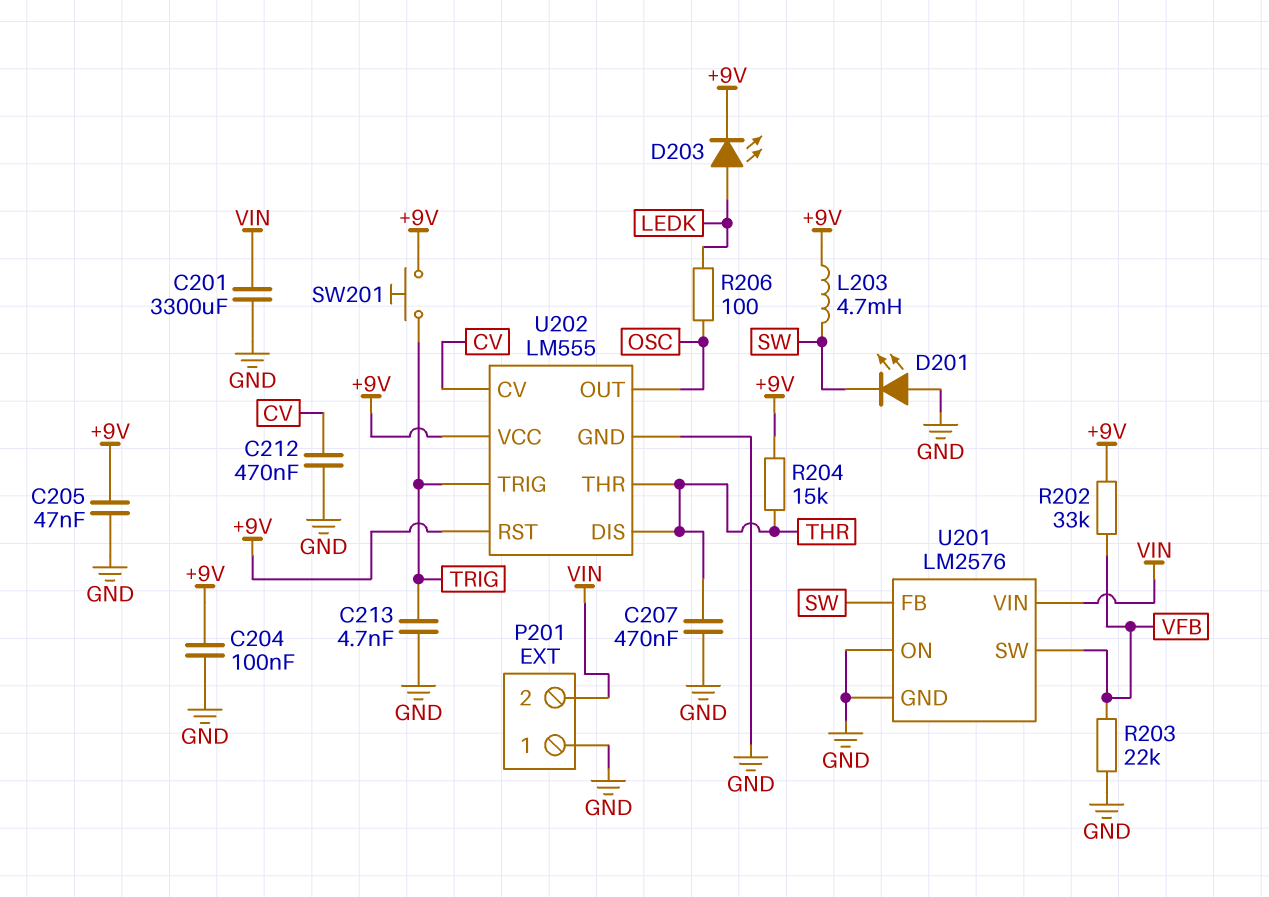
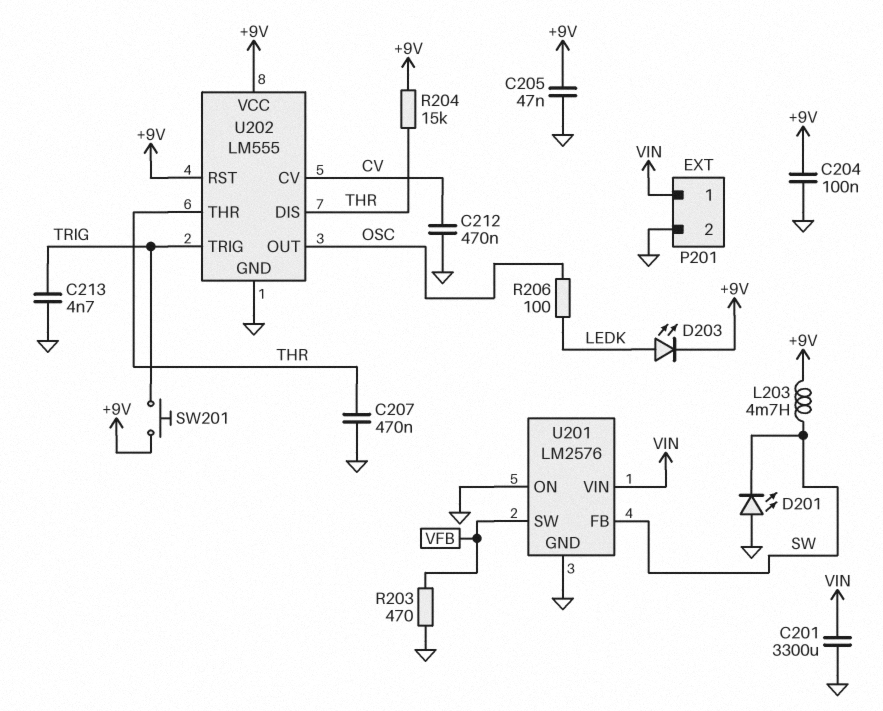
P201 pin 1: GND -> VIN
P201 pin 2: VIN -> GND
R202: 33k (+9V, VFB) -> none
R203: 22k (GND, VFB) -> 470 (GND, VFB)

